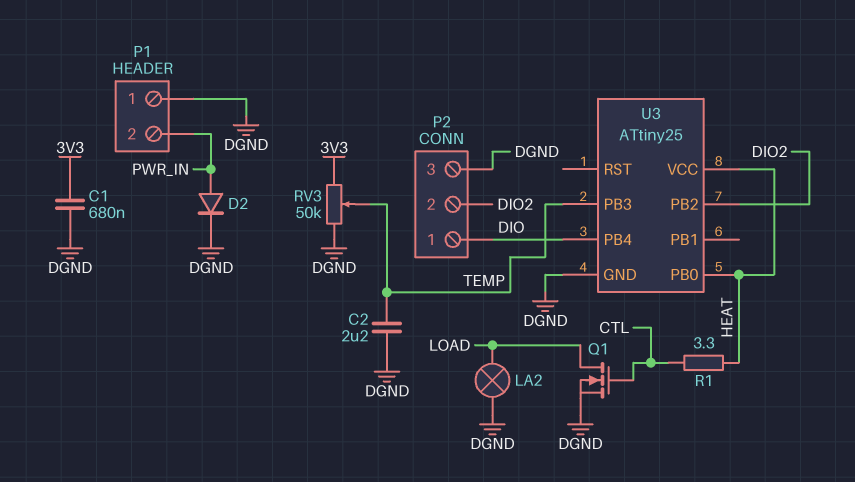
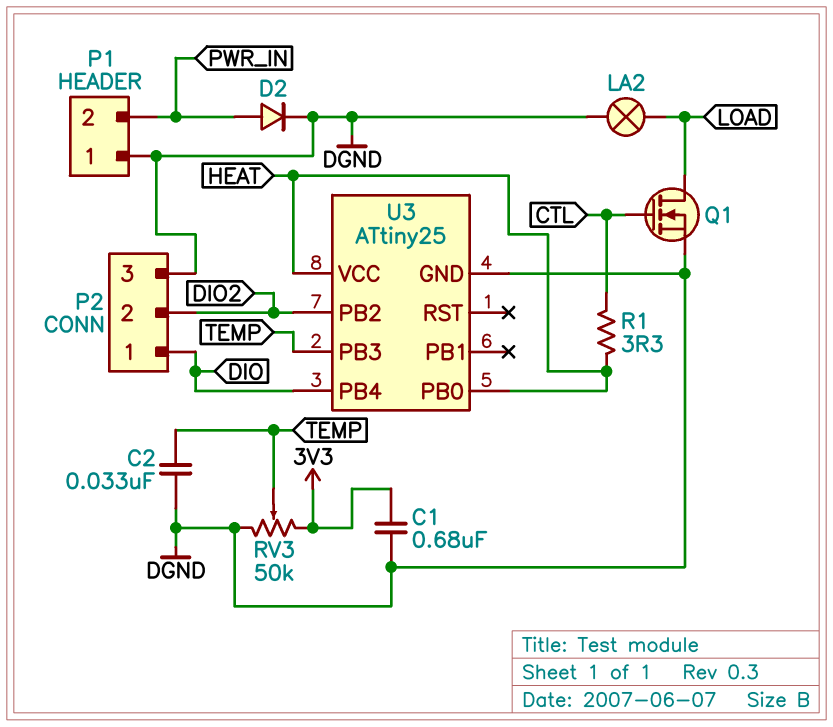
C2: 2.2uF (DGND, TEMP) -> 33nF (DGND, TEMP)

